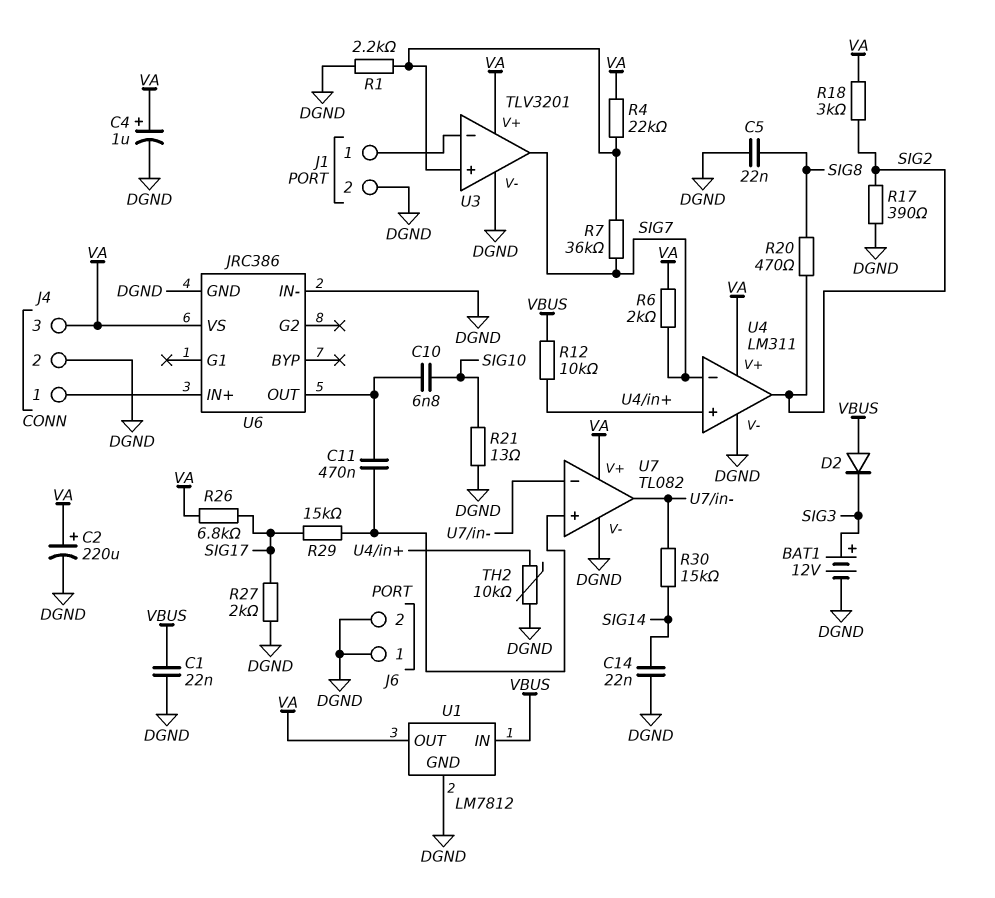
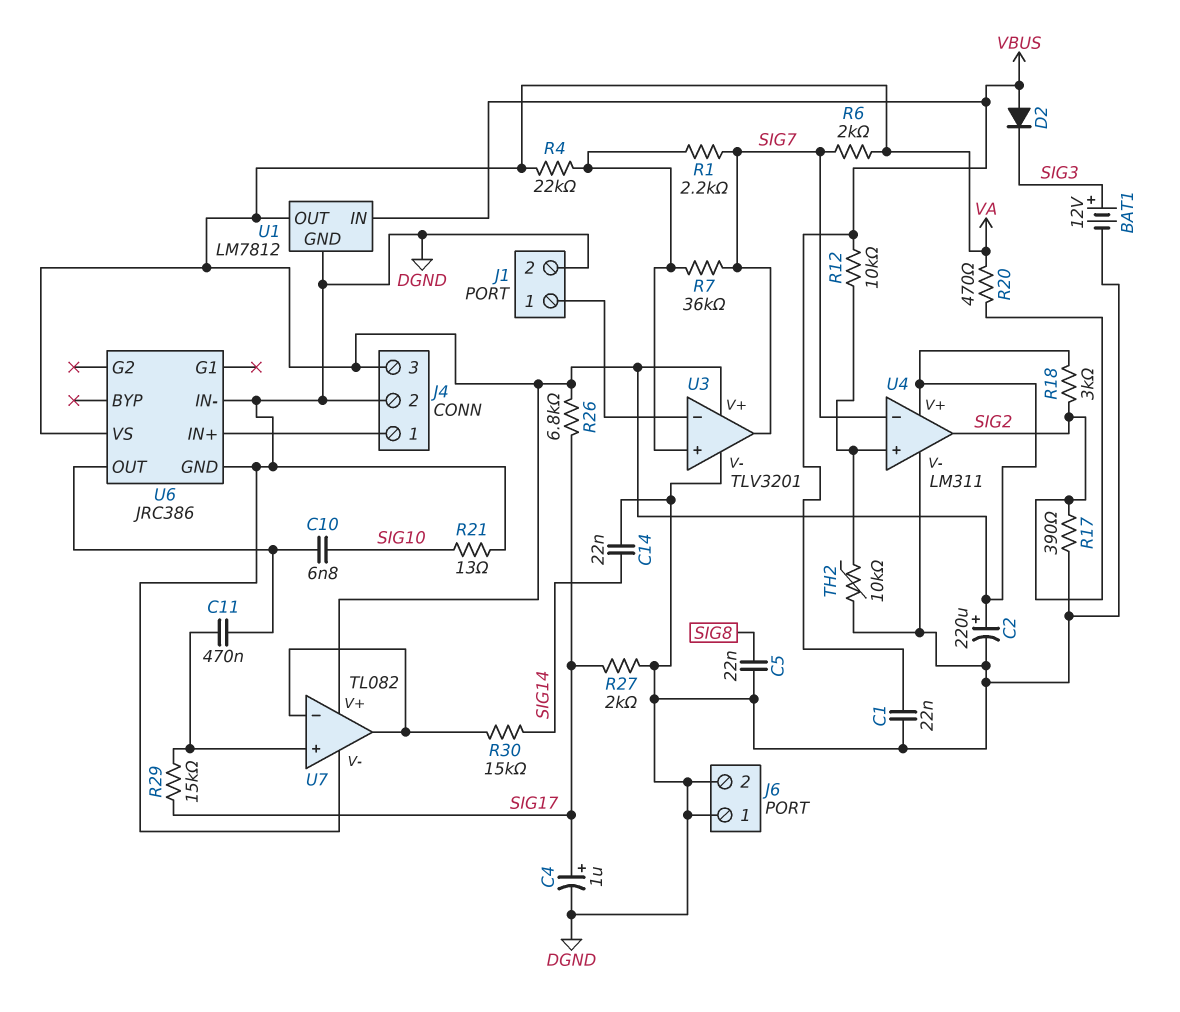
C4: 1uF (plus VA, minus DGND) -> 1uF (plus SIG17, minus DGND)
R1: 2.2k (DGND, U3/in+) -> 2.2k (SIG7, U3/in+)
R20: 470 (SIG2, SIG8) -> 470 (SIG2, VA)

